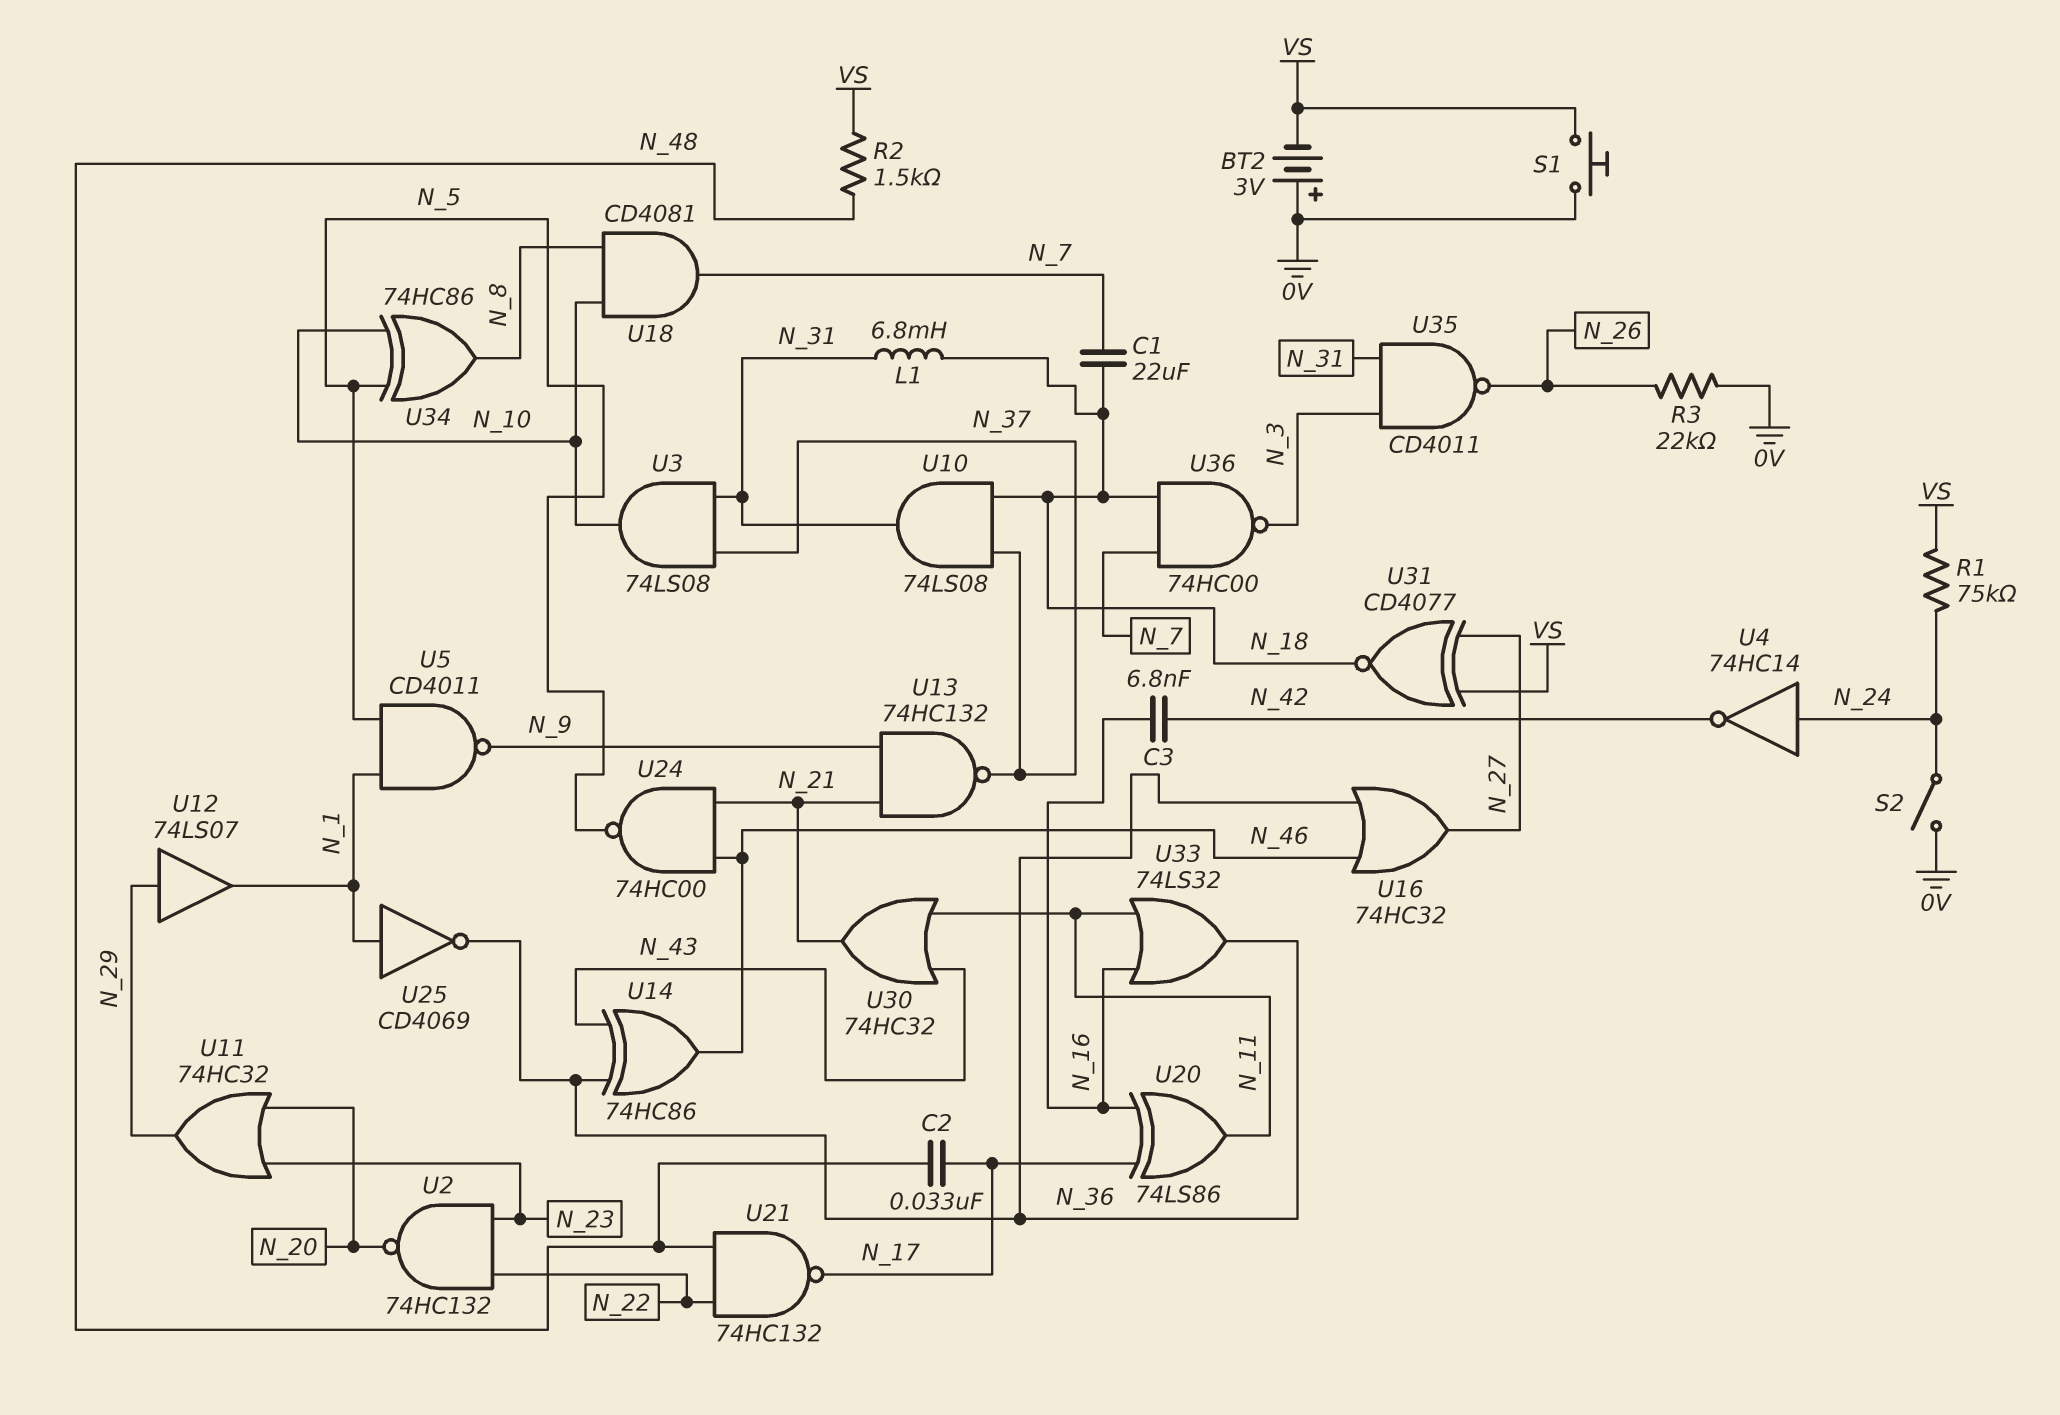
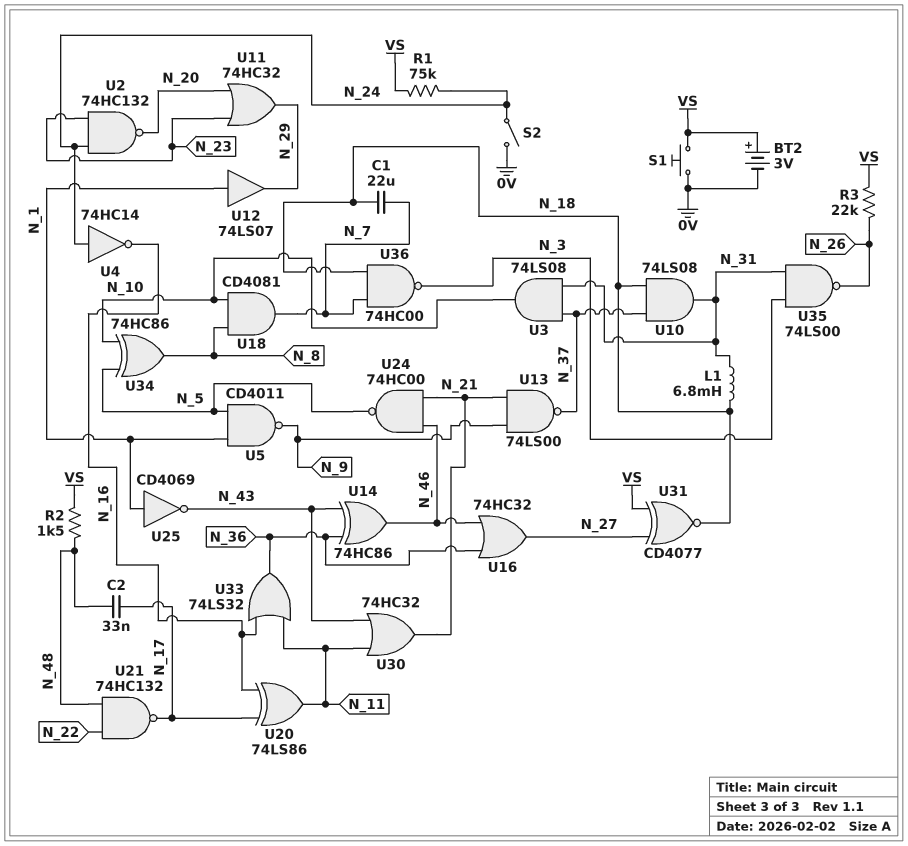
BT2: 3V (plus 0V, minus VS) -> 3V (plus VS, minus 0V)
C3: 6.8nF (N_16, N_42) -> none
R3: 22k (0V, N_26) -> 22k (N_26, VS)
U2: NAND 74HC132 (in N_22, in N_23, out N_20) -> NAND 74HC132 (in N_23, in N_24, out N_20)
U4: NOT 74HC14 (in N_24, out N_42) -> NOT 74HC14 (in N_24, out N_16)
U12: buffer 74LS07 (in N_29, out N_1) -> buffer 74LS07 (in N_1, out N_29)
U13: NAND 74HC132 (in N_9, in N_21, out N_37) -> NAND 74LS00 (in N_9, in N_21, out N_37)
U25: NOT CD4069 (in N_1, out N_36) -> NOT CD4069 (in N_1, out N_43)
U35: NAND CD4011 (in N_3, in N_31, out N_26) -> NAND 74LS00 (in N_3, in N_31, out N_26)

